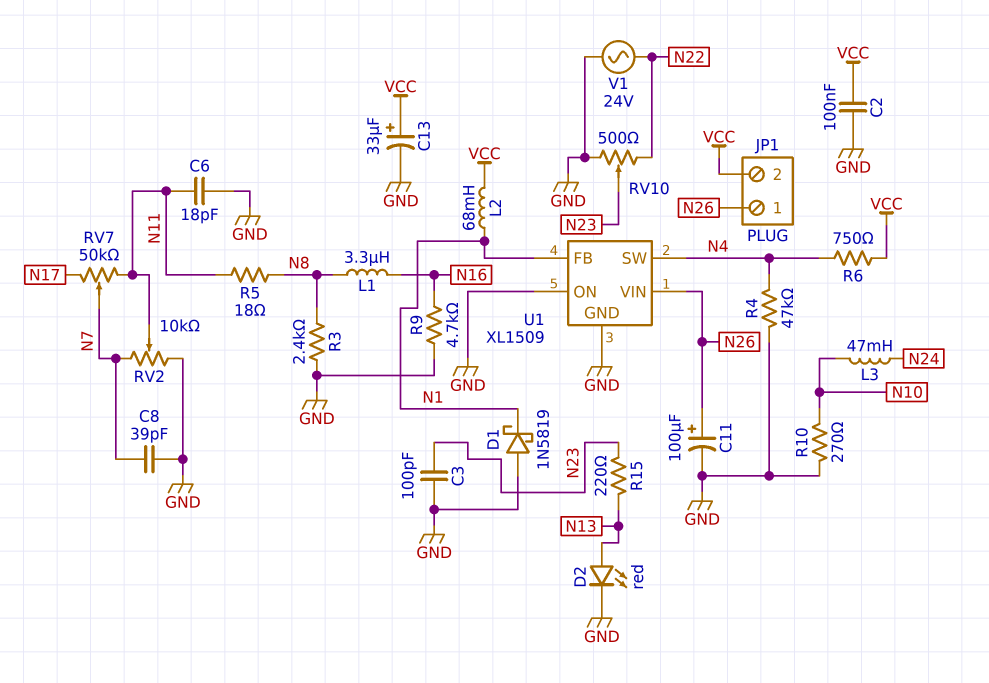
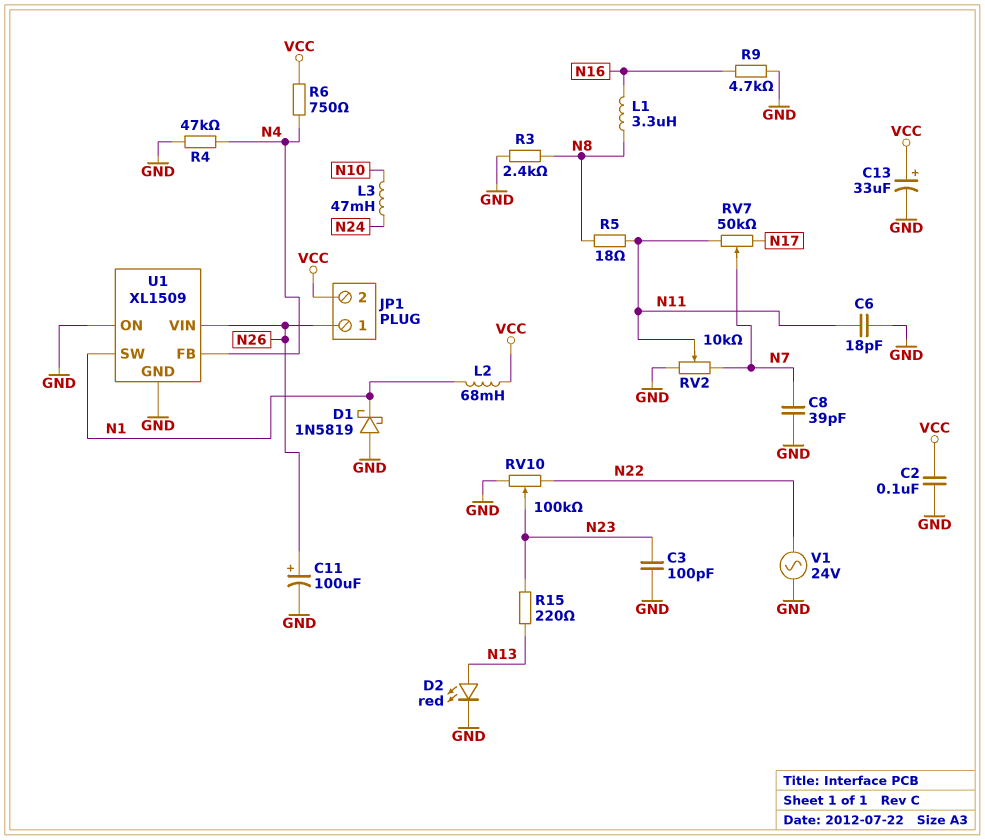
R10: 270 (GND, N10) -> none
RV10: 500 (GND, N22, wiper N23) -> 100k (GND, N22, wiper N23)
U1 pin FB: N1 -> N4
U1 pin SW: N4 -> N1

